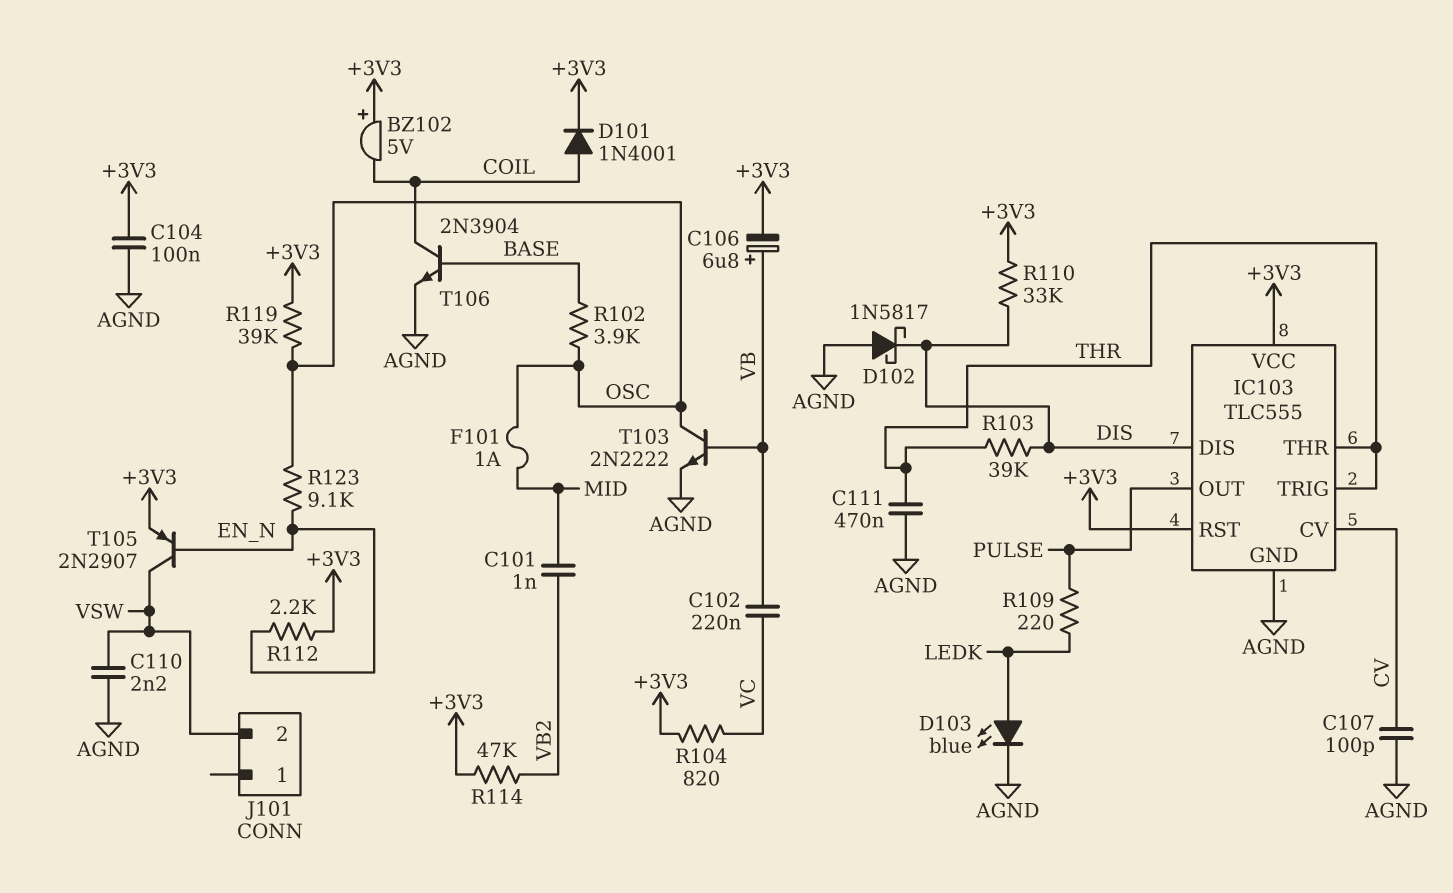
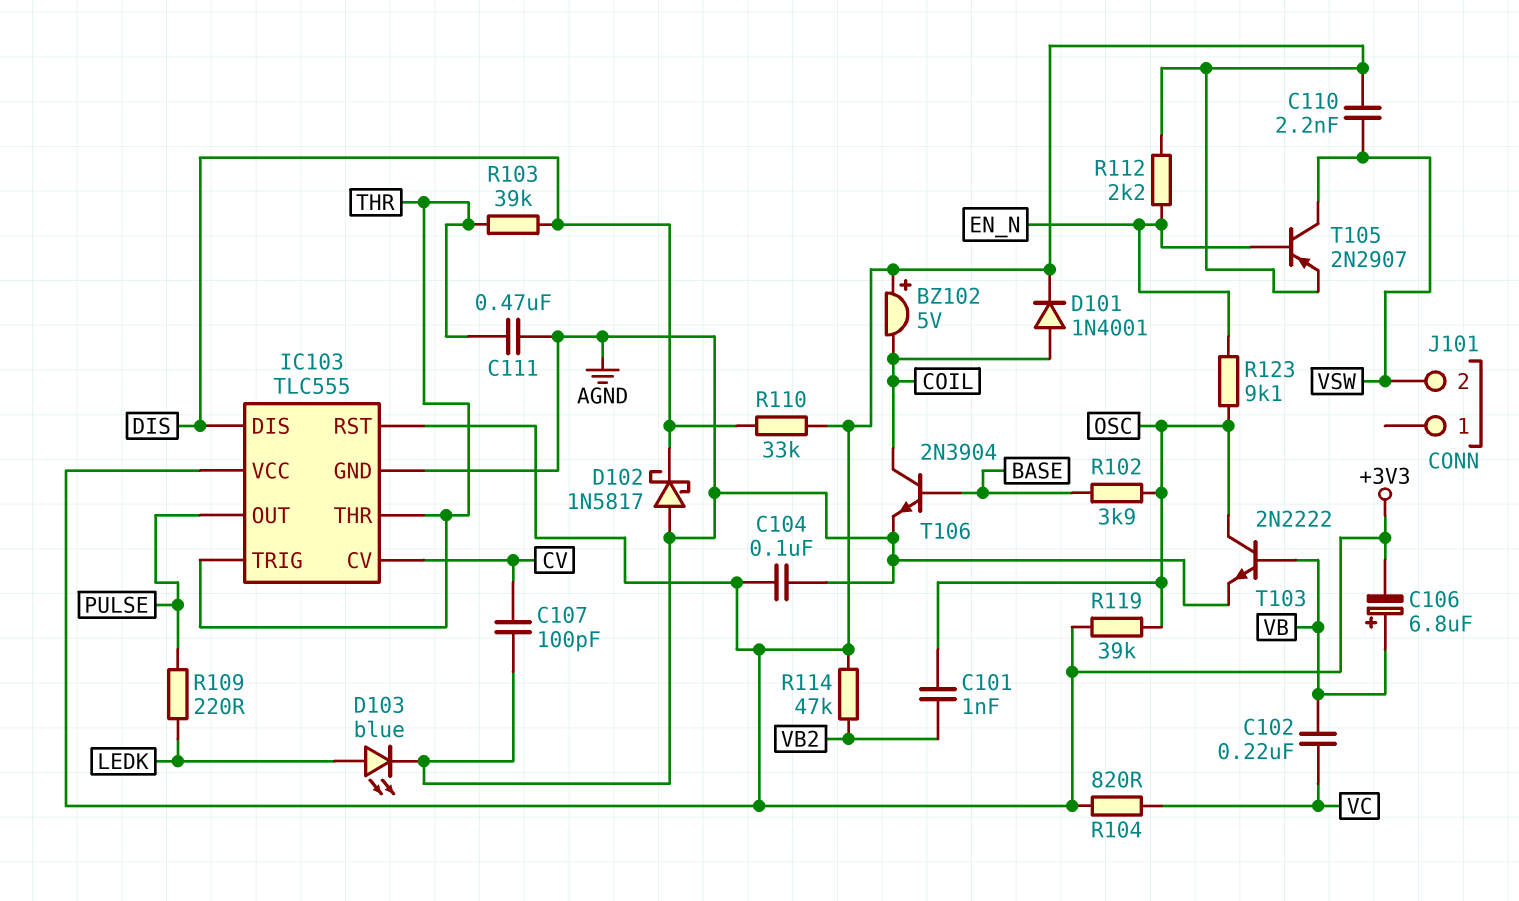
C101: 1nF (MID, VB2) -> 1nF (OSC, VB2)
C110: 2.2nF (AGND, VSW) -> 2.2nF (+3V3, VSW)
F101: 1A (MID, OSC) -> none

